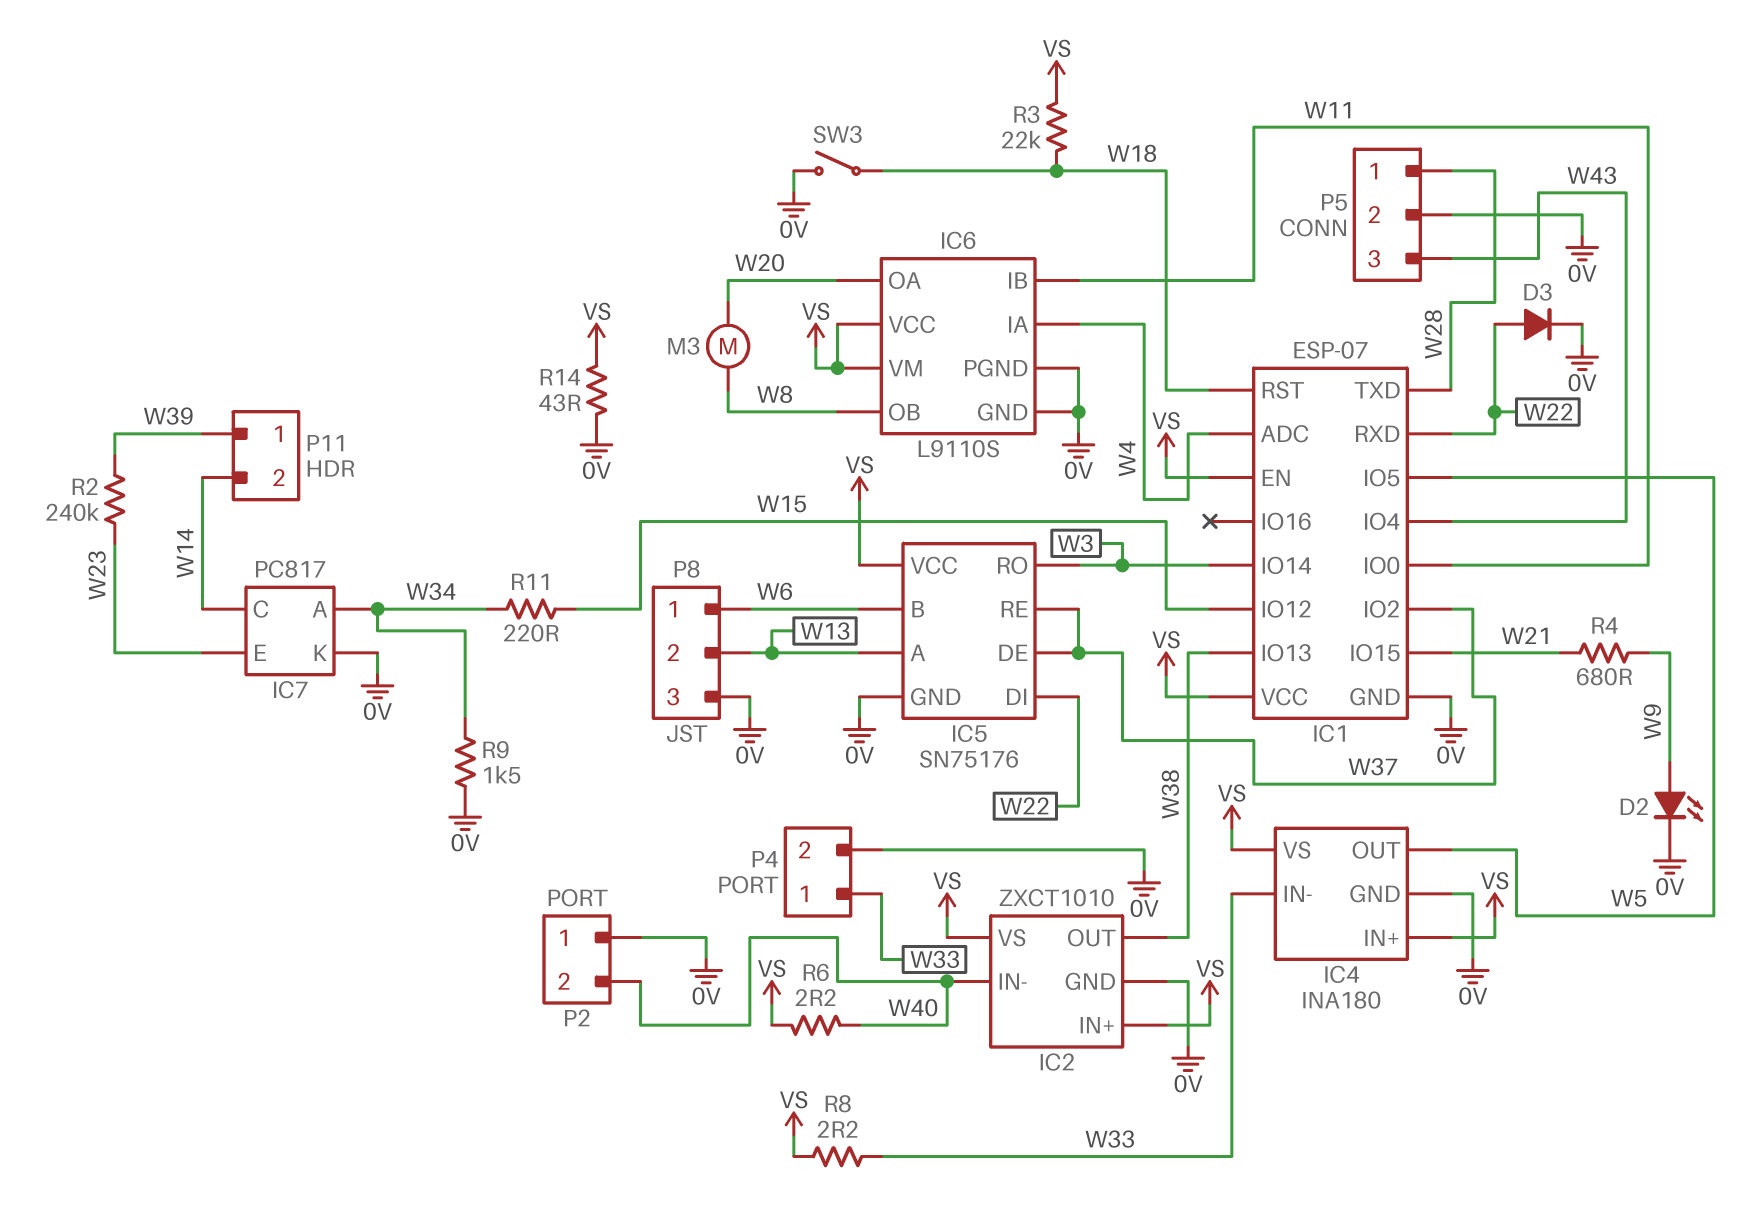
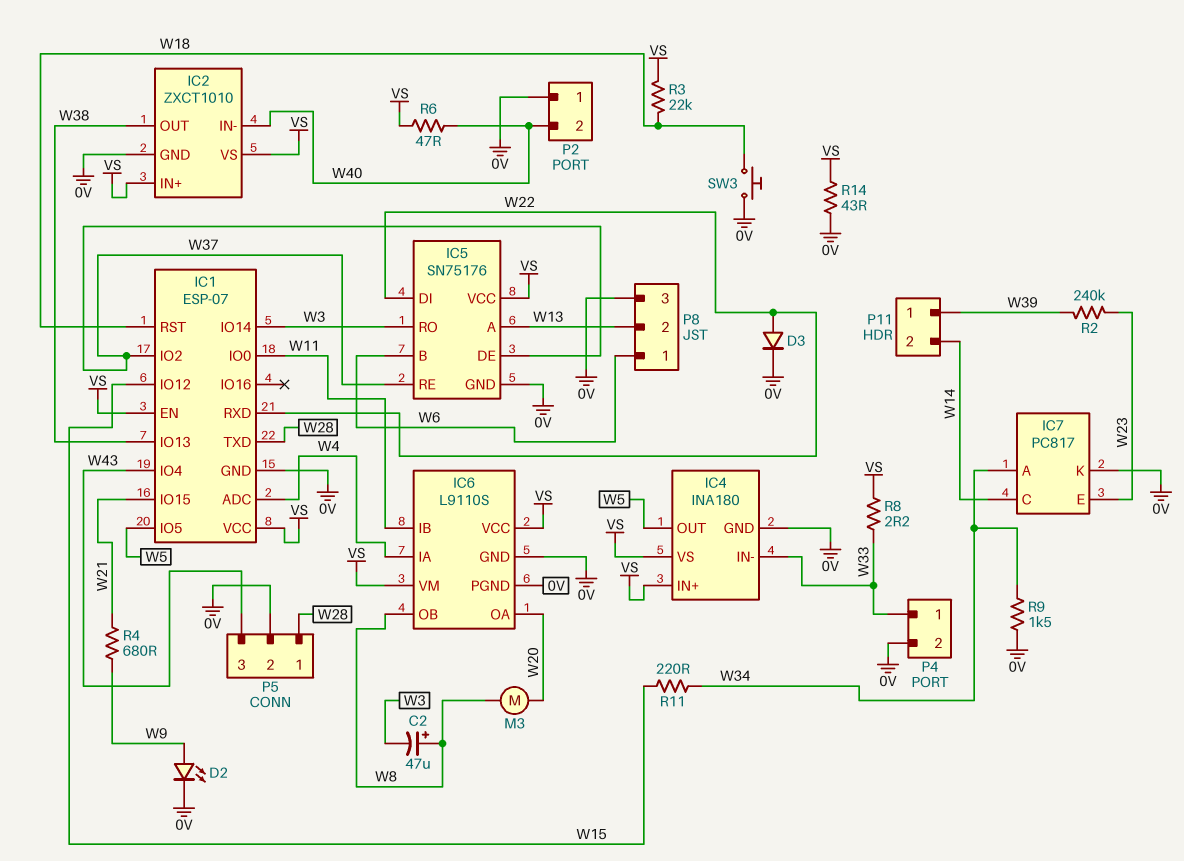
C2: none -> 47uF (plus W8, minus W3)
R6: 2.2 (VS, W40) -> 47 (VS, W40)
SW3: switch (0V, W18) -> button (0V, W18)

